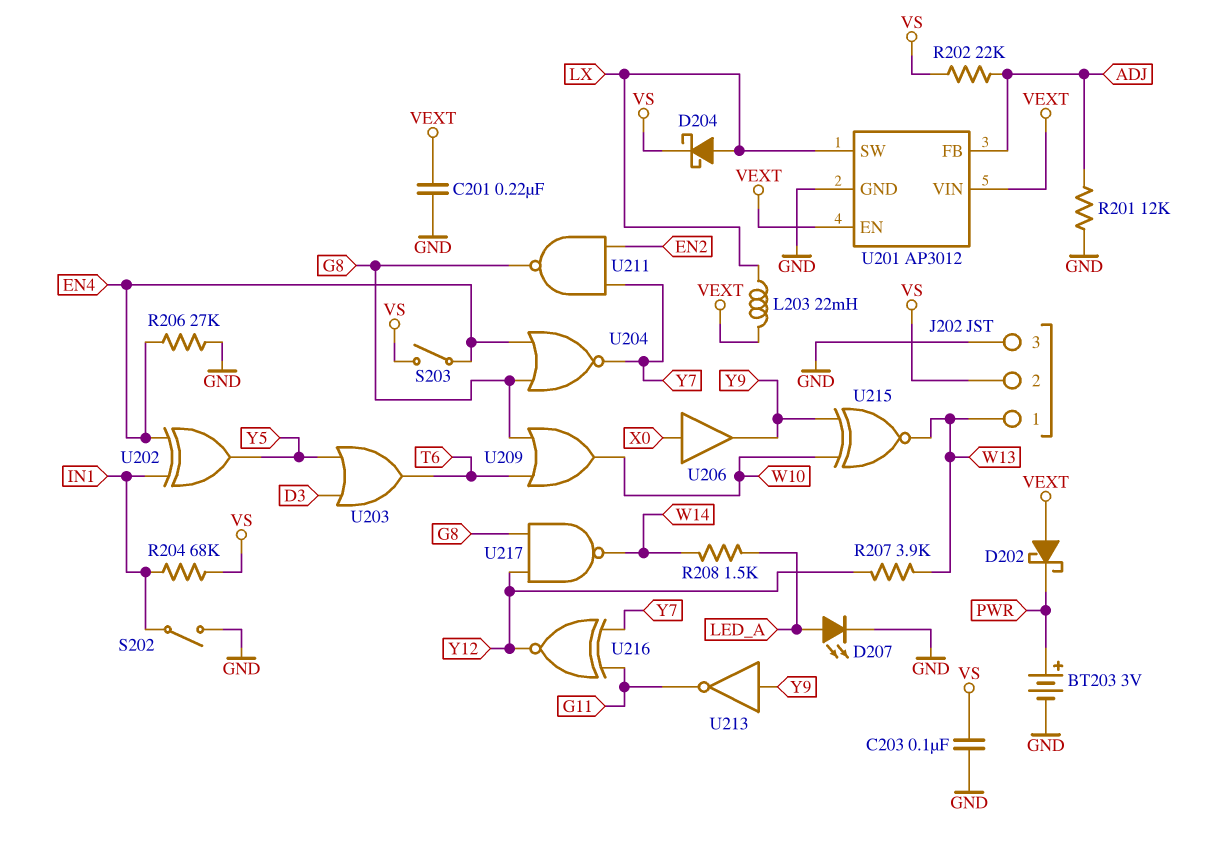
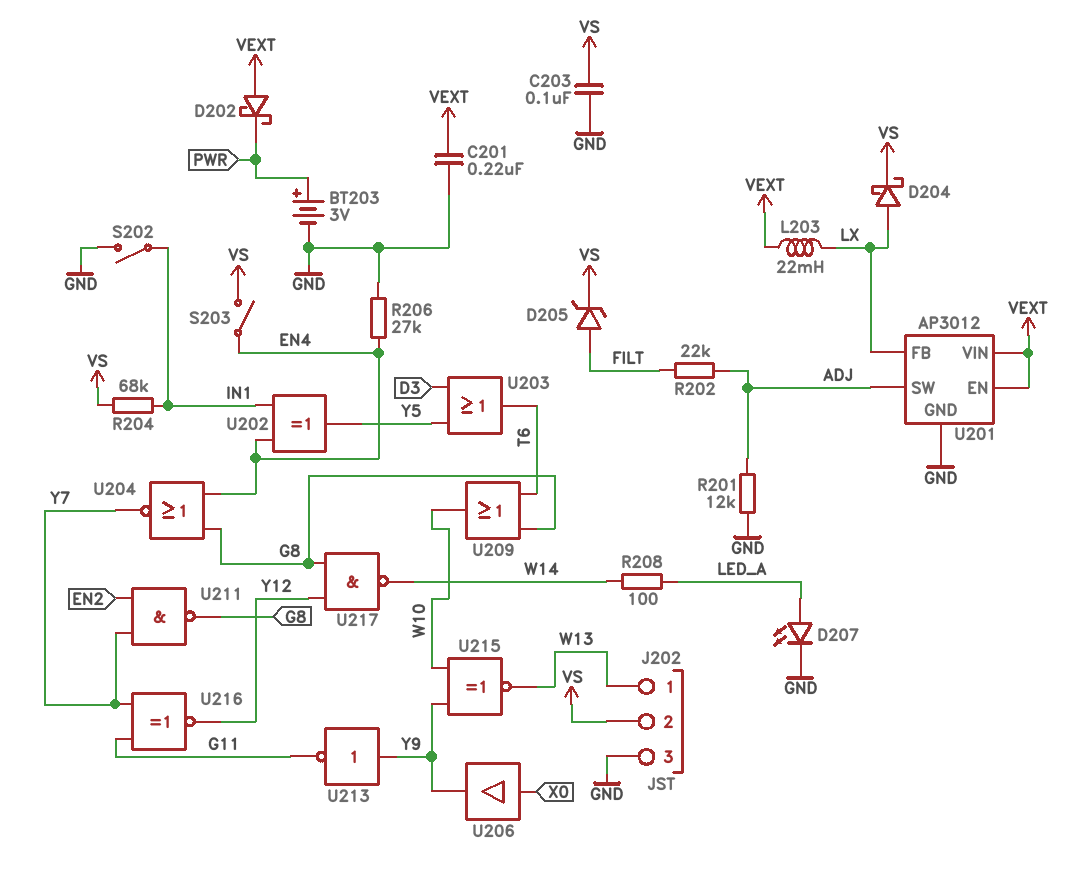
D205: none -> zener (A FILT, K VS)
R202: 22k (ADJ, VS) -> 22k (ADJ, FILT)
R207: 3.9k (W13, Y12) -> none
R208: 1.5k (LED_A, W14) -> 100 (LED_A, W14)
U201 pin FB: ADJ -> LX
U201 pin SW: LX -> ADJ

